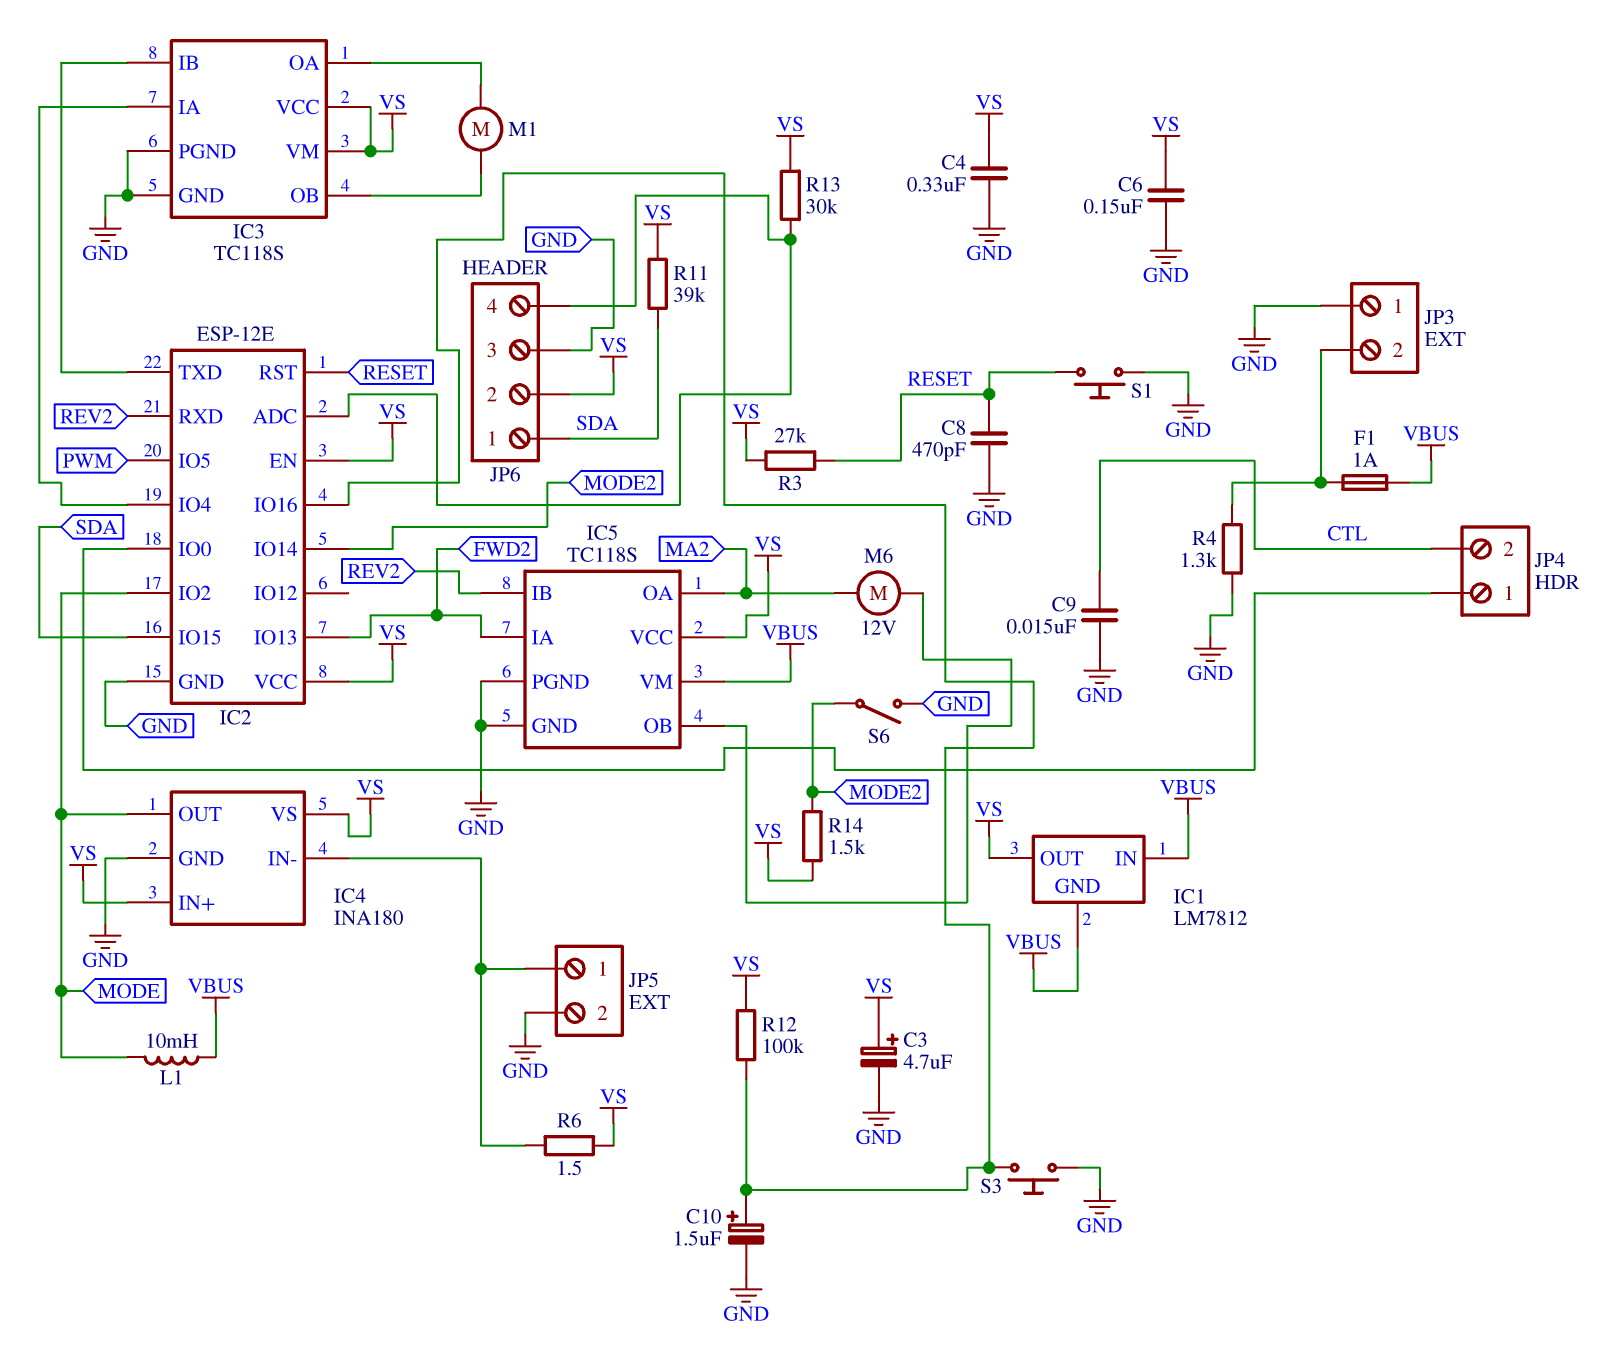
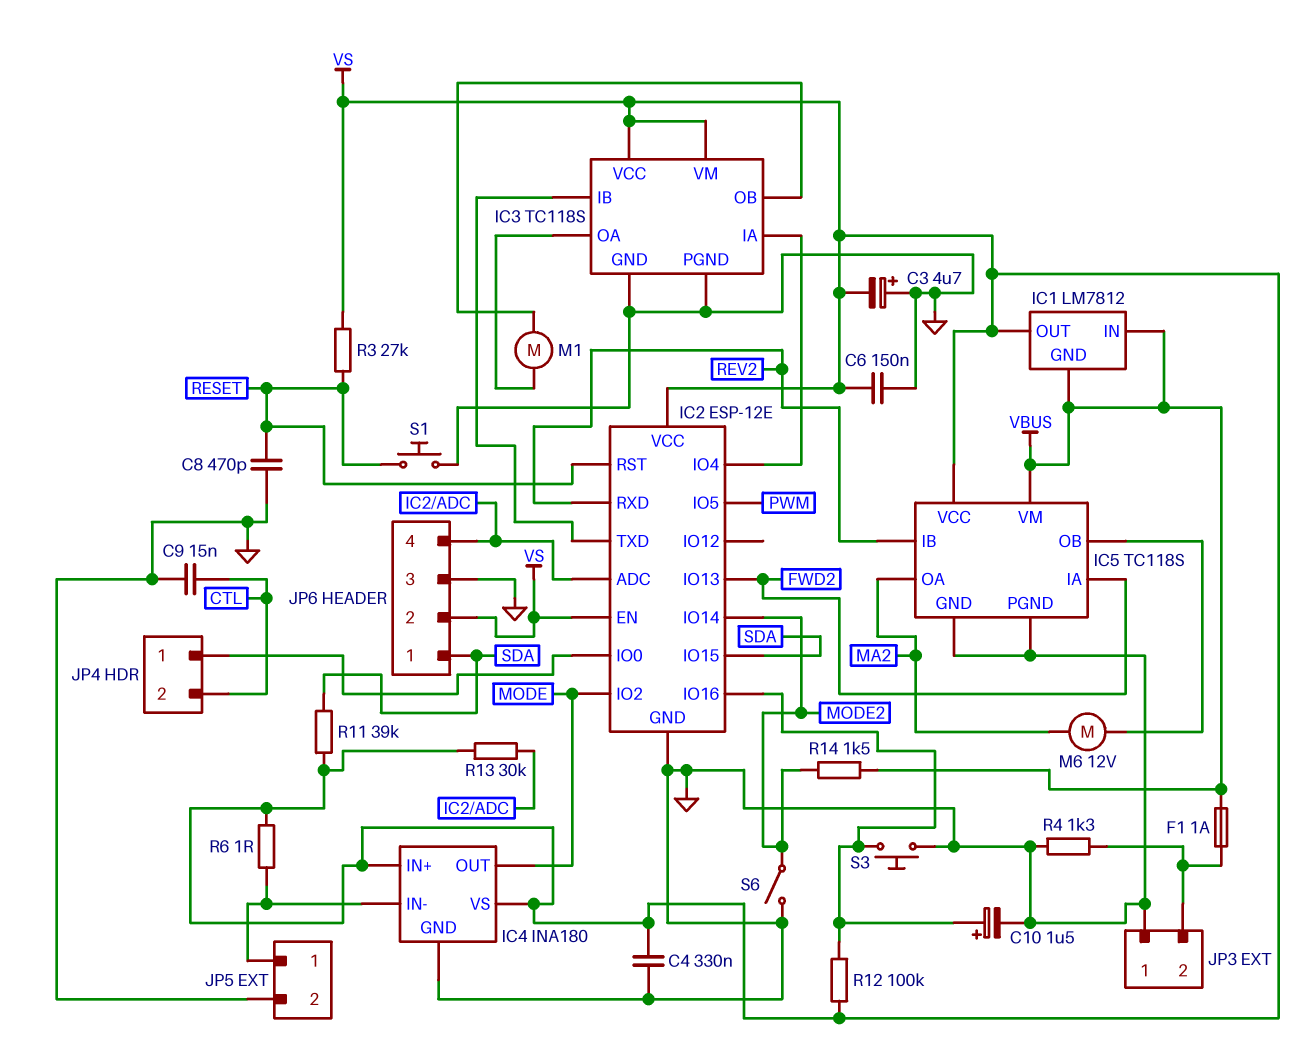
C3: 4.7uF (plus VS, minus GND) -> 4.7uF (plus GND, minus VS)
L1: 10mH (MODE, VBUS) -> none
R6: 1.5 (IC4/IN-, VS) -> 1 (IC4/IN-, VS)
R14: 1.5k (MODE2, VS) -> 1.5k (MODE2, VBUS)

